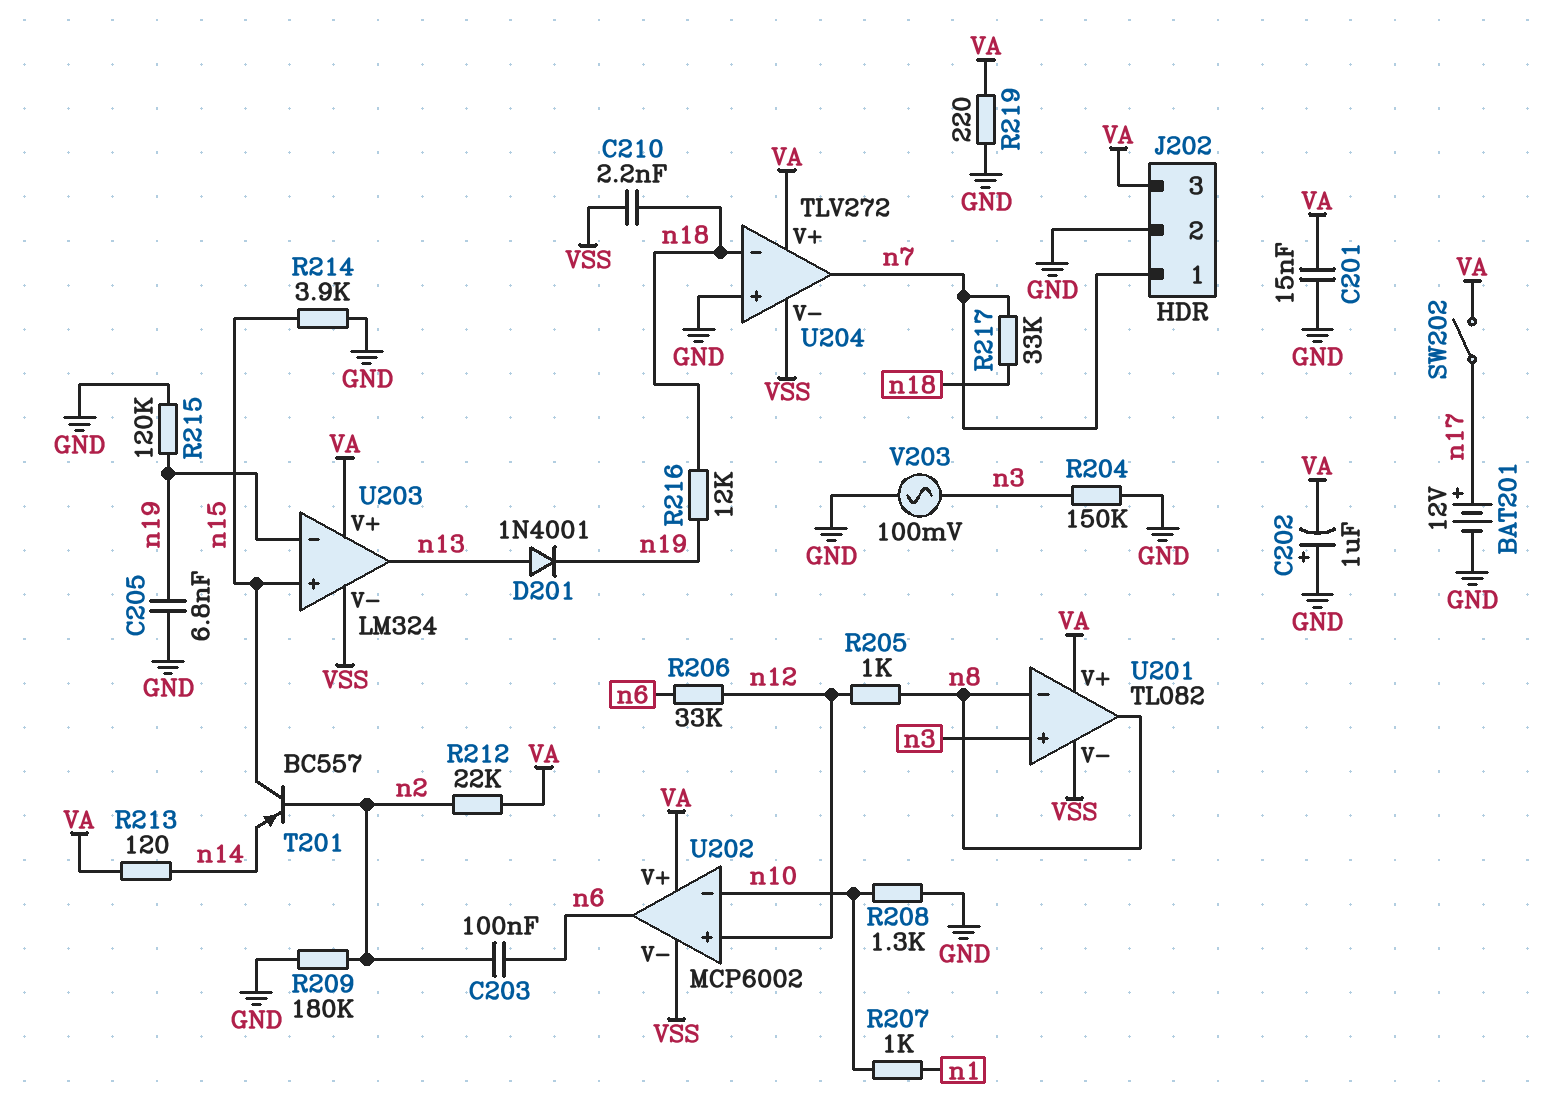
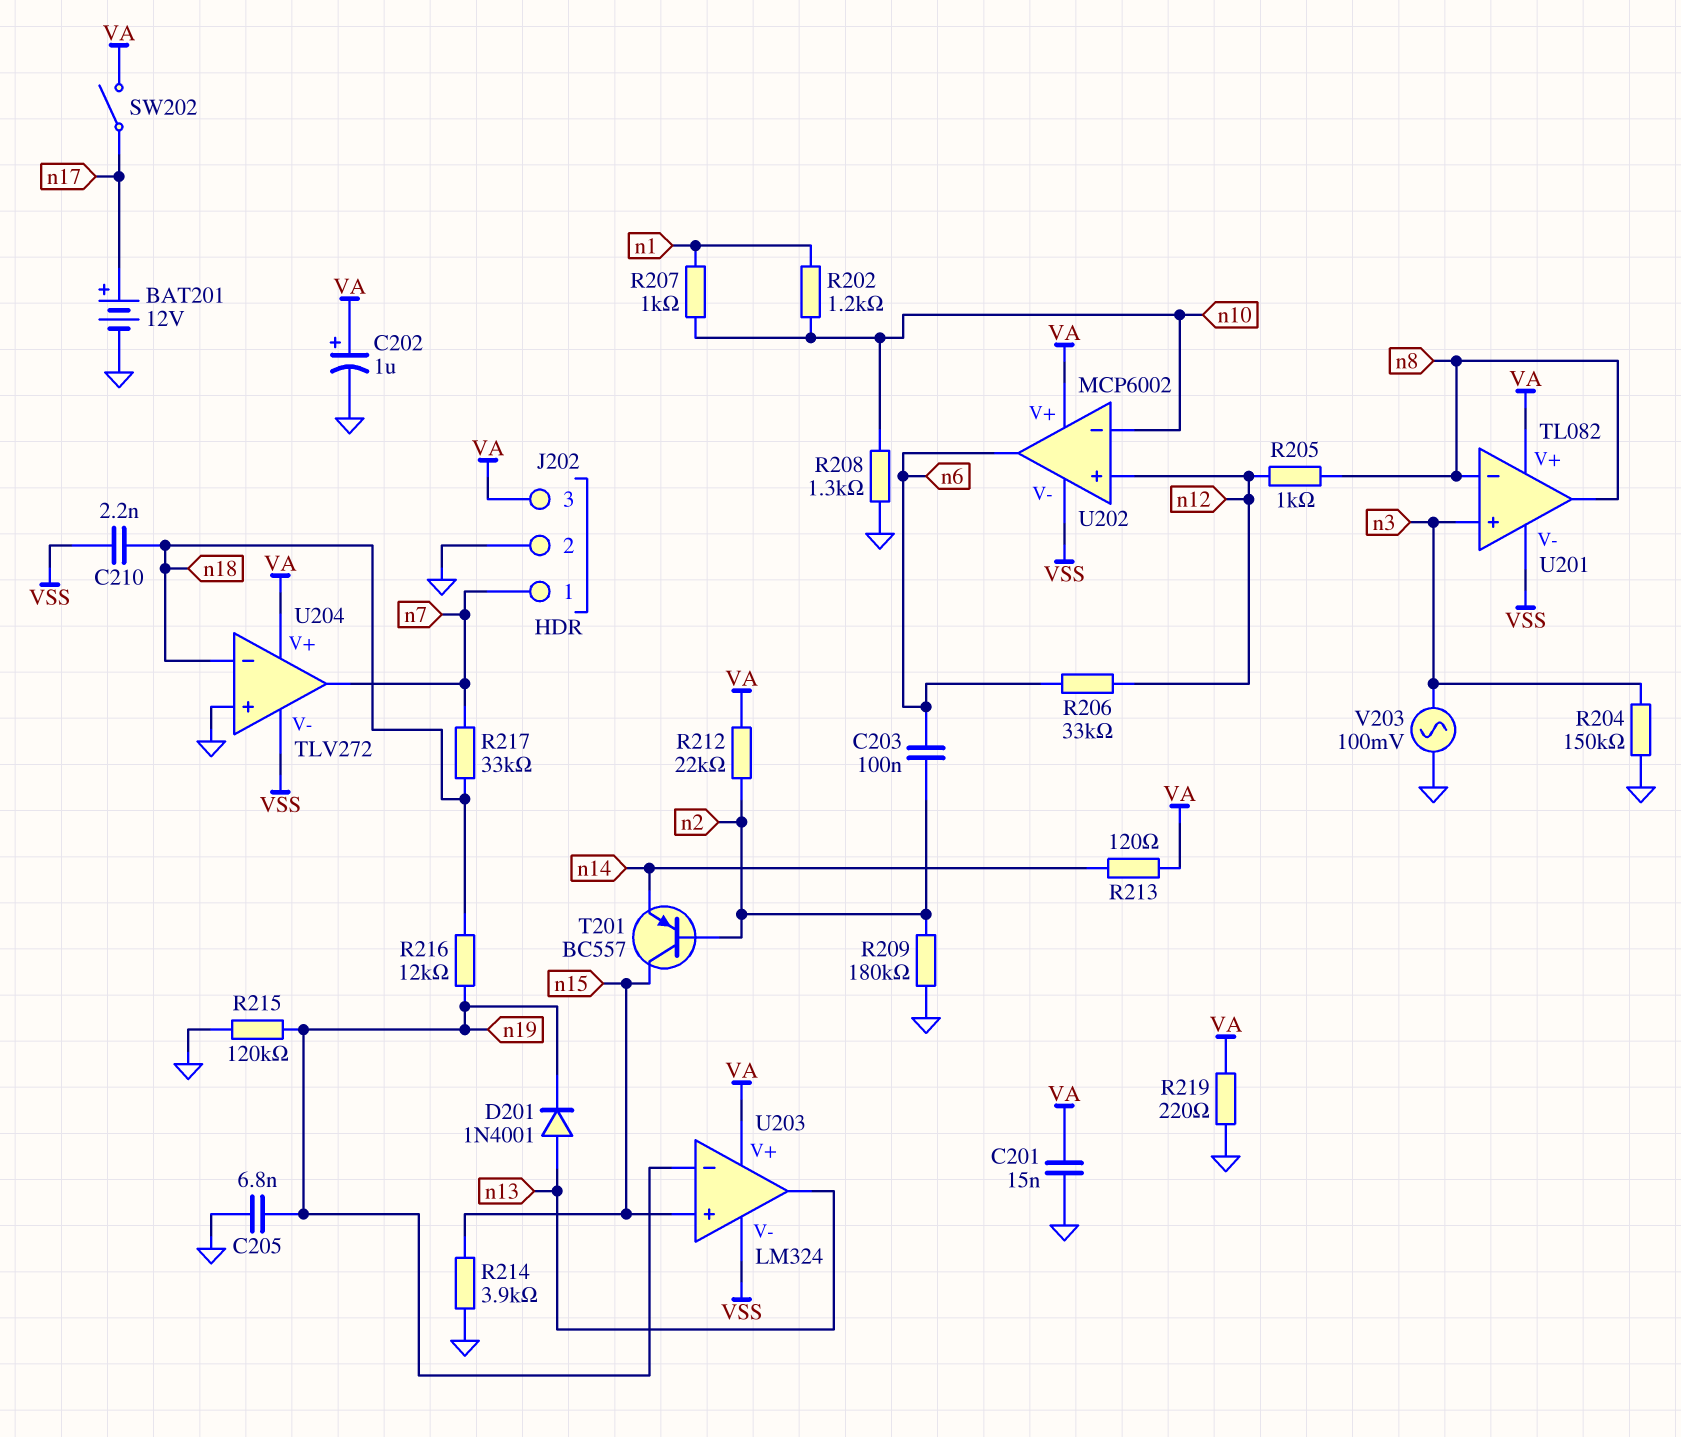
C202: 1uF (plus GND, minus VA) -> 1uF (plus VA, minus GND)
R202: none -> 1.2k (n1, n10)

